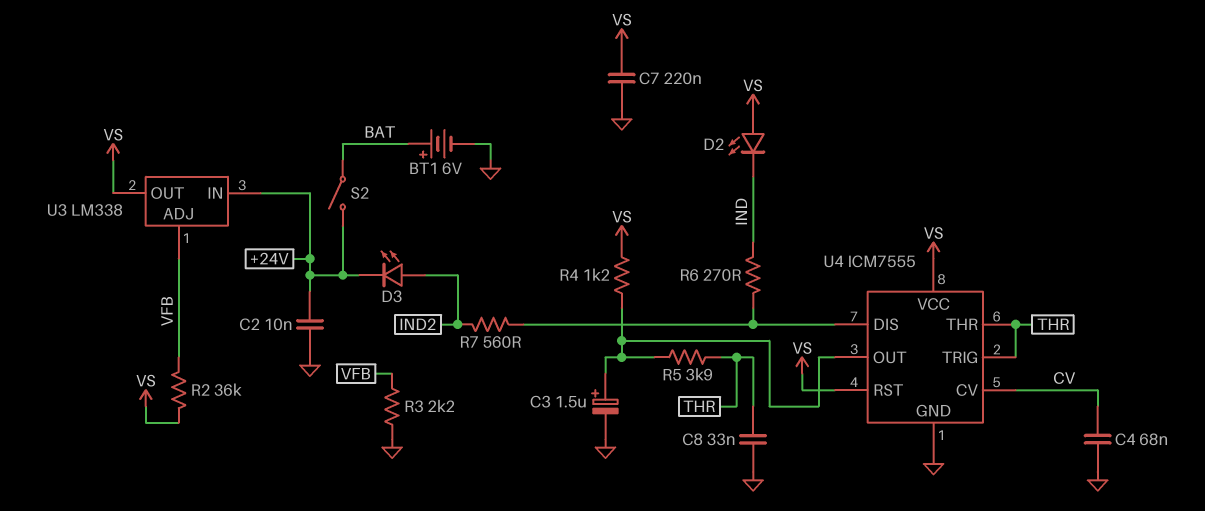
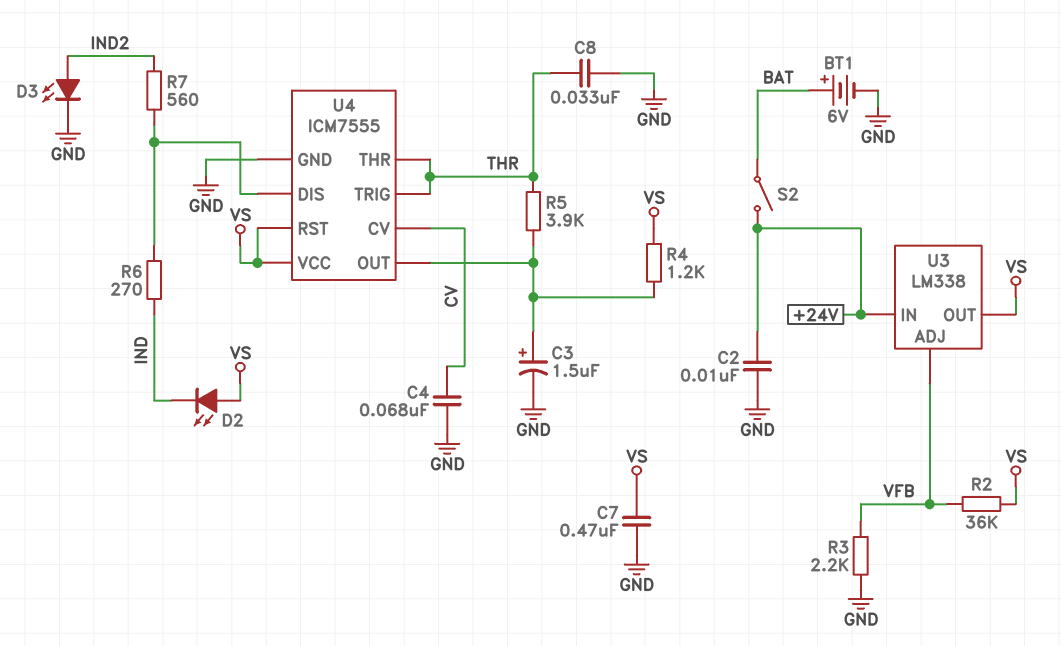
C7: 220nF (GND, VS) -> 470nF (GND, VS)
D3: LED (A IND2, K +24V) -> LED (A IND2, K GND)

